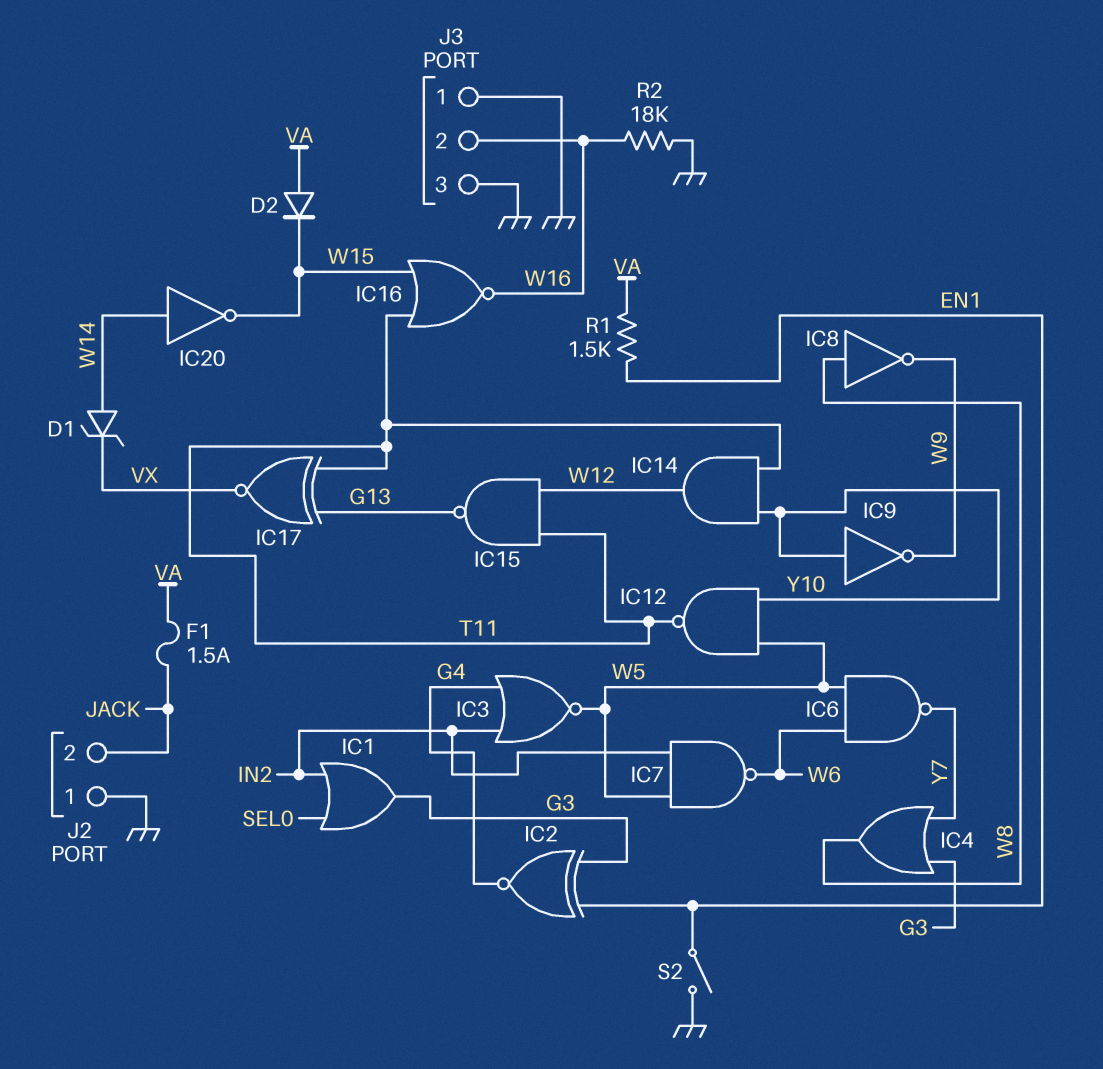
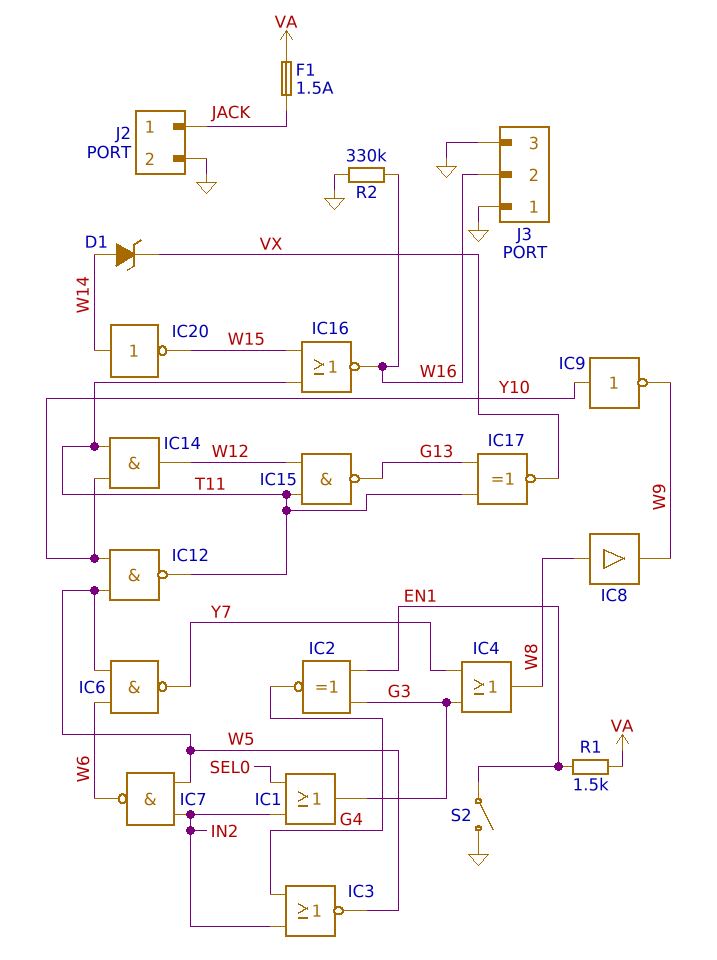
D2: diode (A VA, K W15) -> none
IC8: NOT (in W8, out W9) -> buffer (in W8, out W9)
J2 pin 1: GND -> JACK
J2 pin 2: JACK -> GND
R2: 18k (GND, W16) -> 330k (GND, W16)

